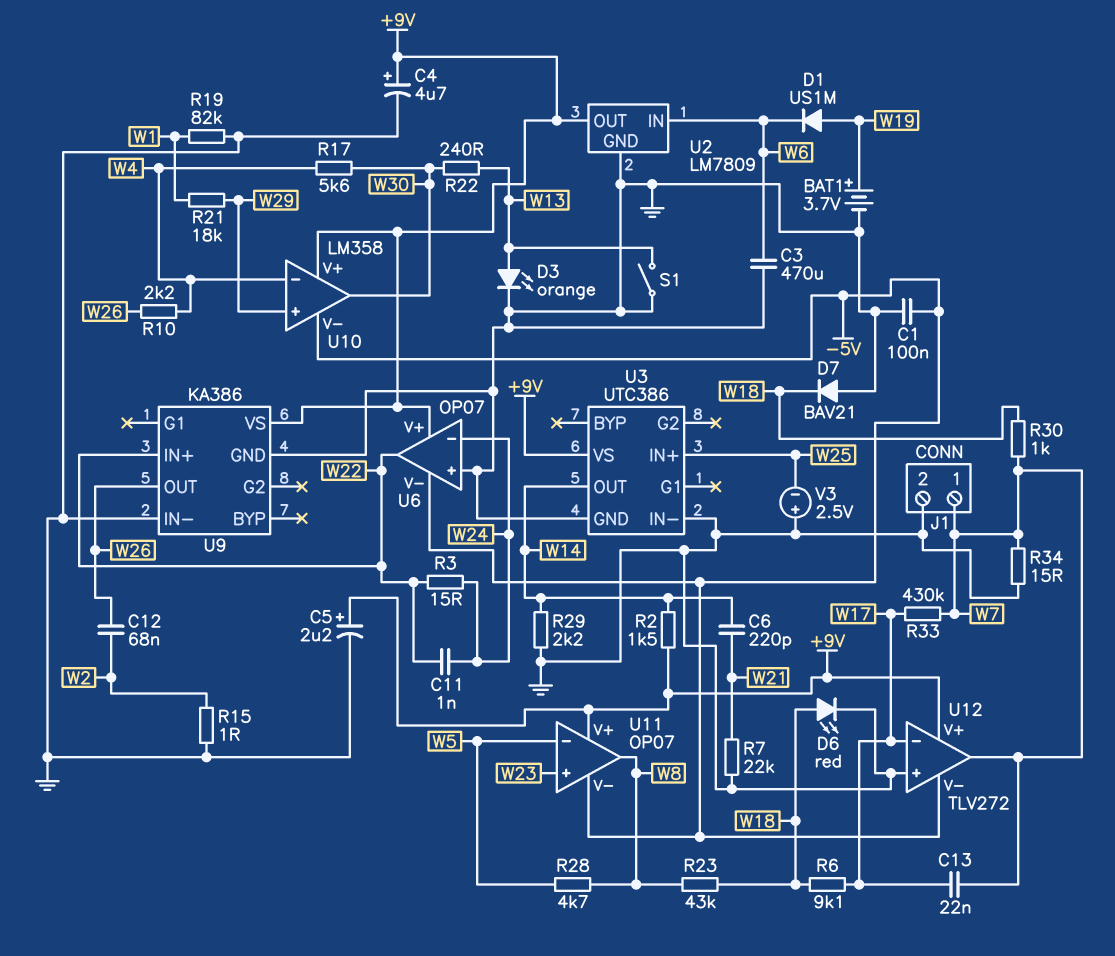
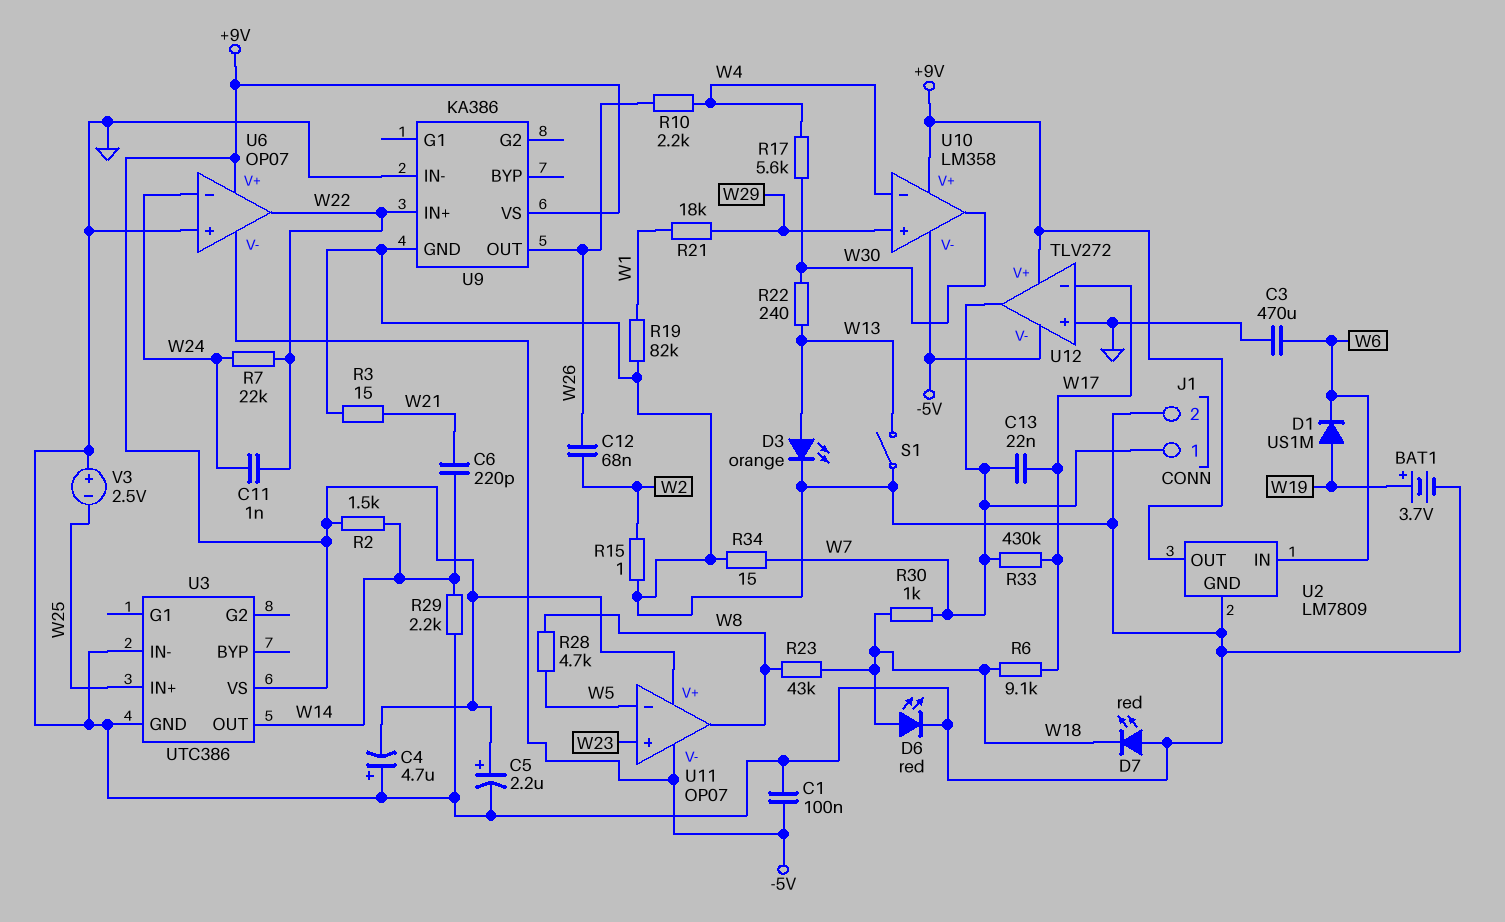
C4: 4.7uF (plus +9V, minus GND) -> 4.7uF (plus GND, minus +9V)
D7: diode BAV21 (A GND, K W18) -> LED red (A GND, K W18)
R3: 15 (W22, W24) -> 15 (GND, W21)
R7: 22k (GND, W21) -> 22k (W22, W24)

